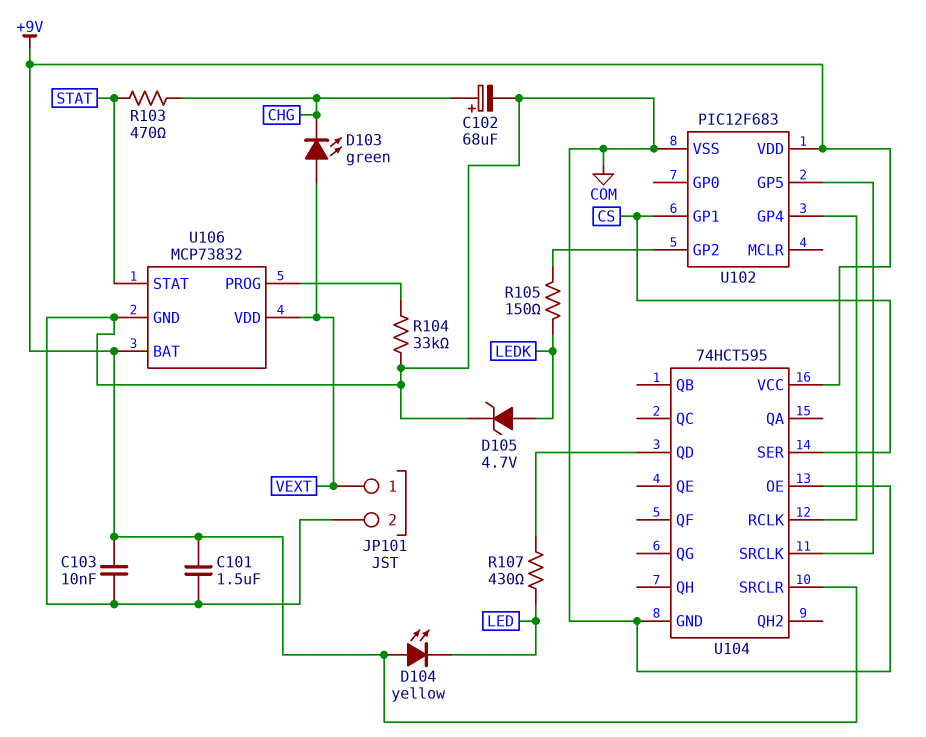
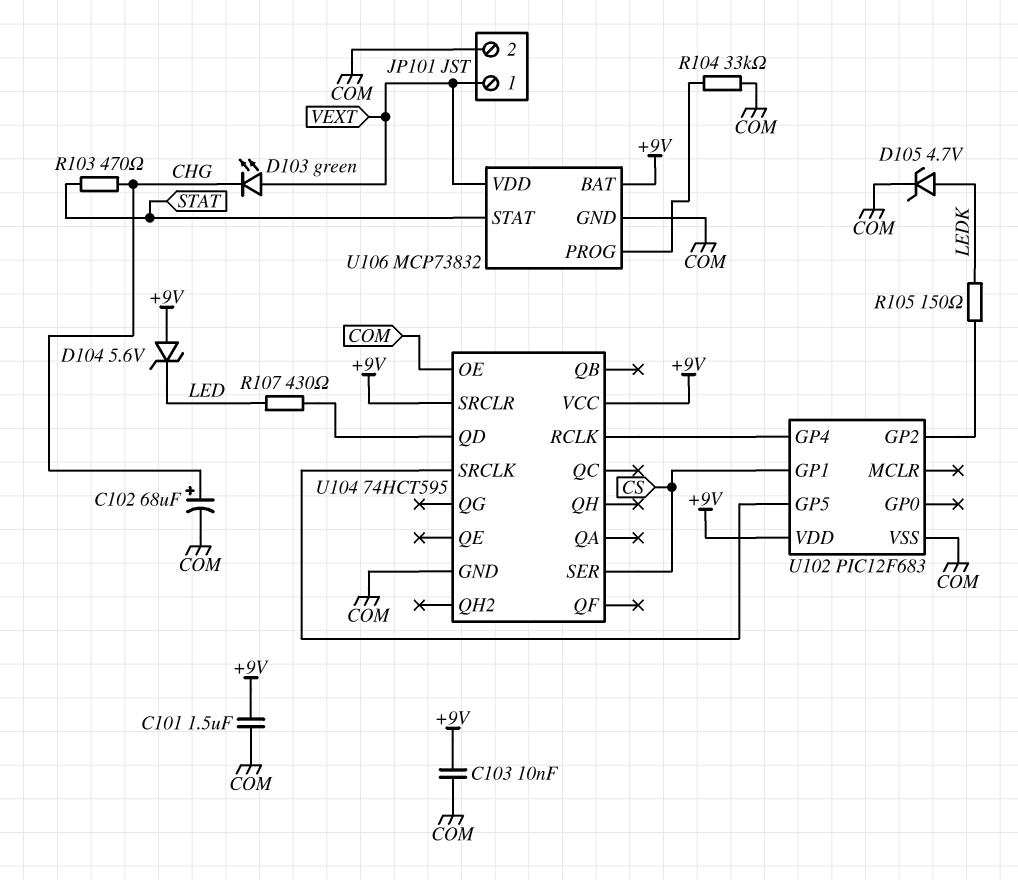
D104: LED yellow (A +9V, K LED) -> zener 5.6V (A +9V, K LED)

